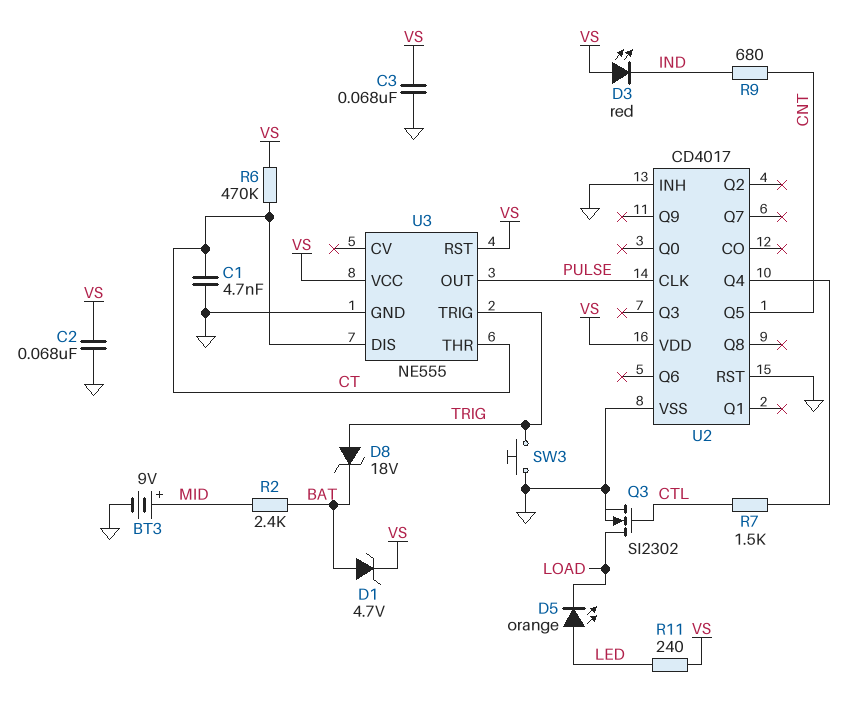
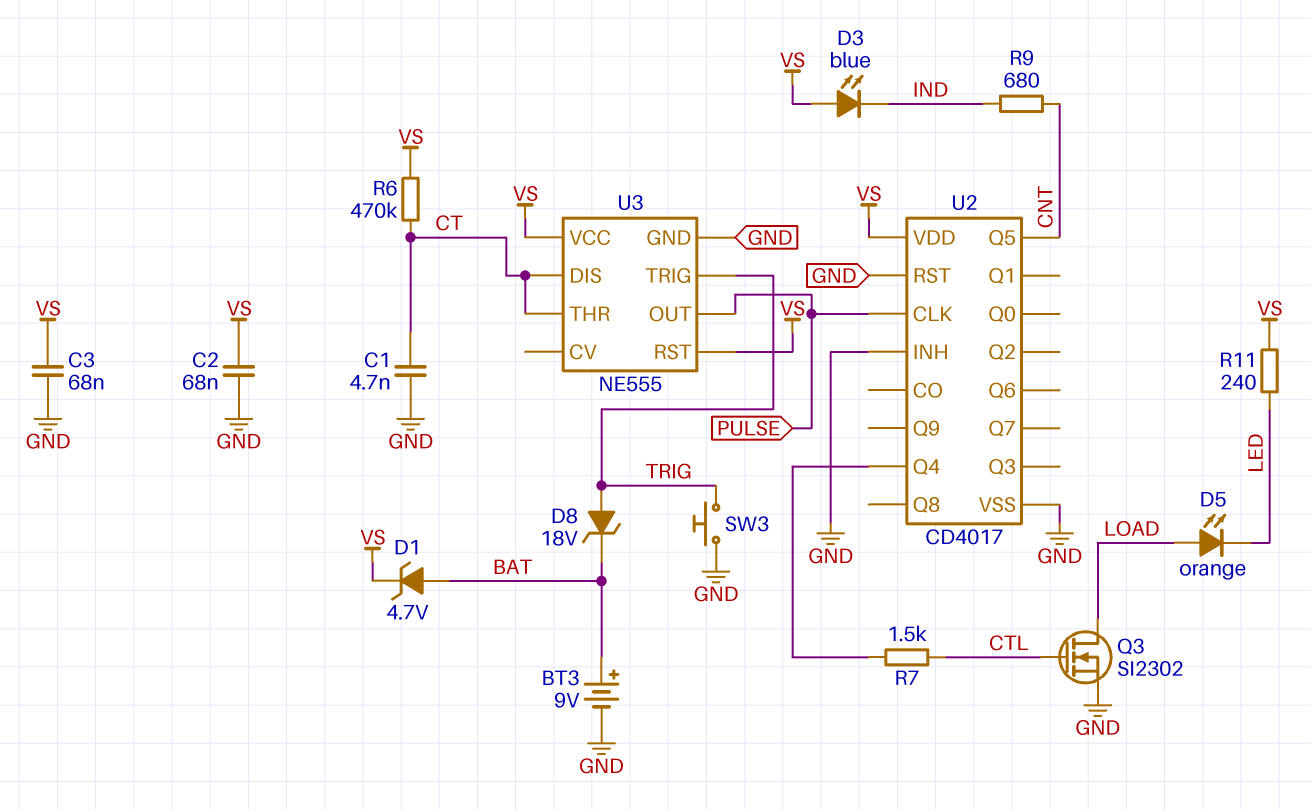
BT3: 9V (plus MID, minus GND) -> 9V (plus BAT, minus GND)
D3: LED red (A VS, K IND) -> LED blue (A VS, K IND)
D5: LED orange (A LED, K LOAD) -> LED orange (A LOAD, K LED)
R2: 2.4k (BAT, MID) -> none

